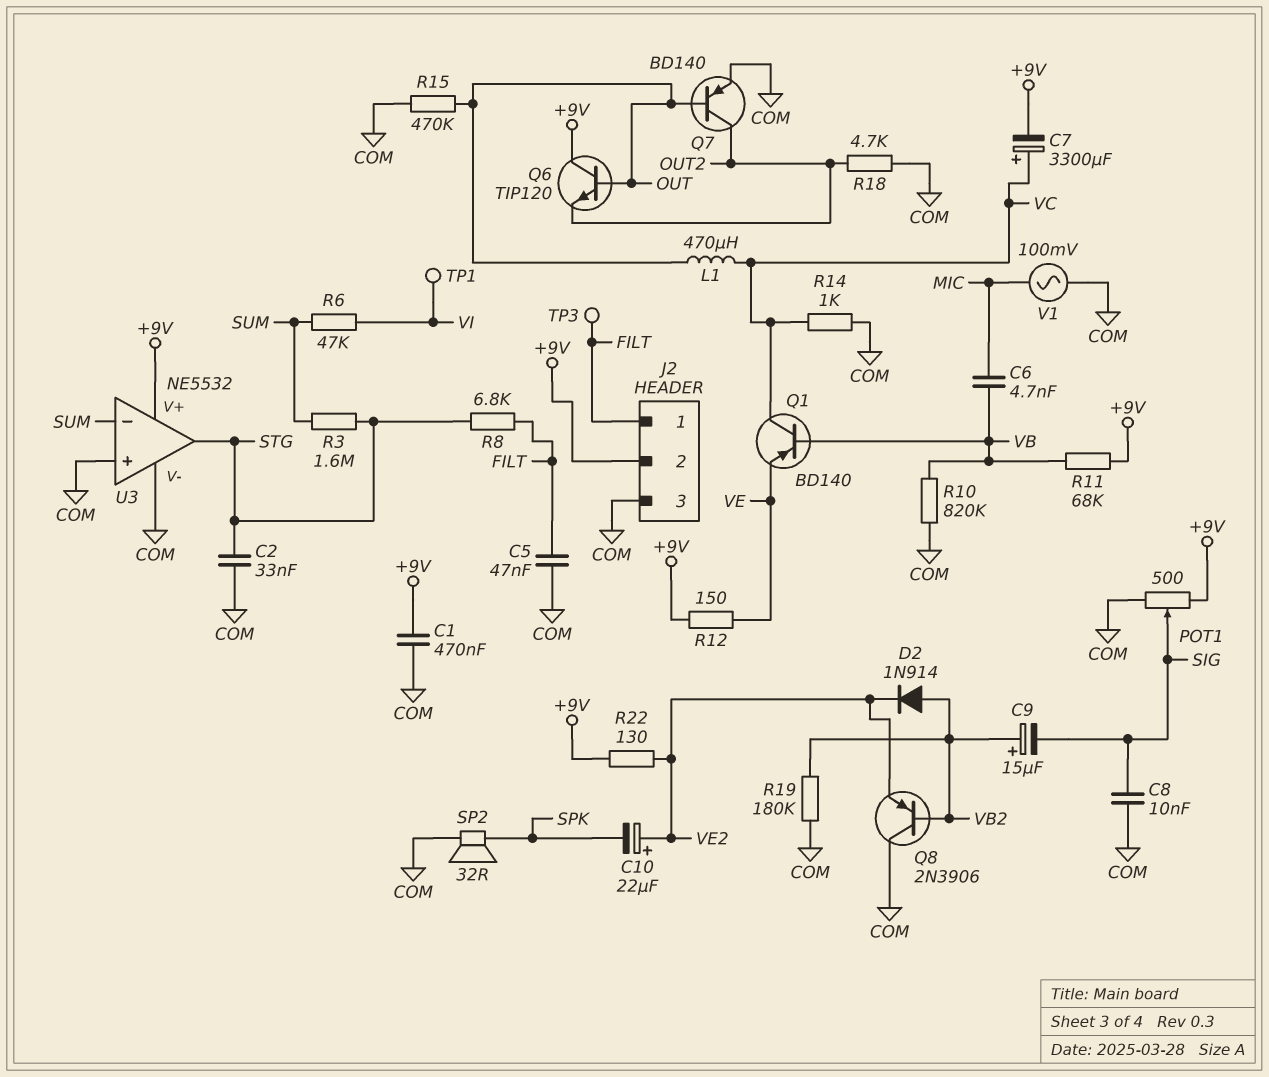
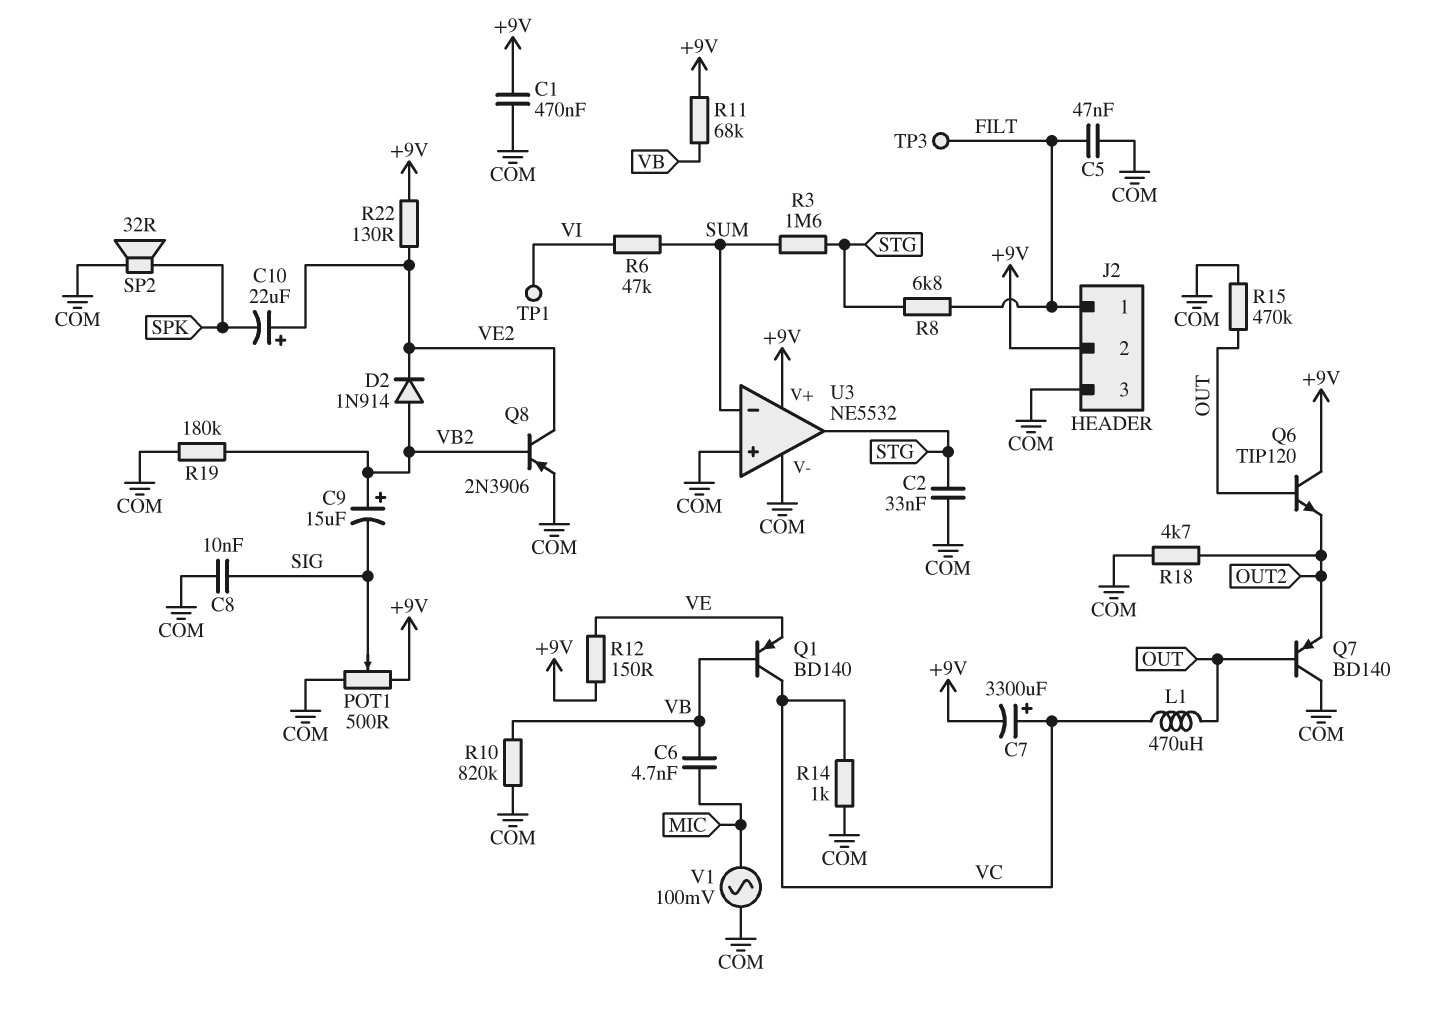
Q7: PNP BD140 (B OUT, C OUT2, E COM) -> PNP BD140 (B OUT, C COM, E OUT2)
Q8: PNP 2N3906 (B VB2, C COM, E VE2) -> PNP 2N3906 (B VB2, C VE2, E COM)

